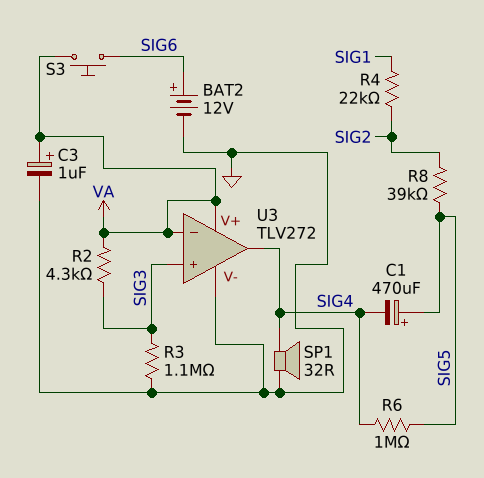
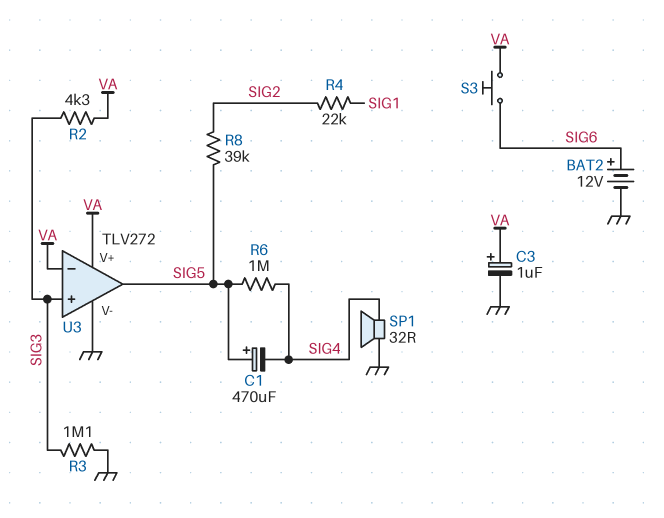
U3 pin out: SIG4 -> SIG5

